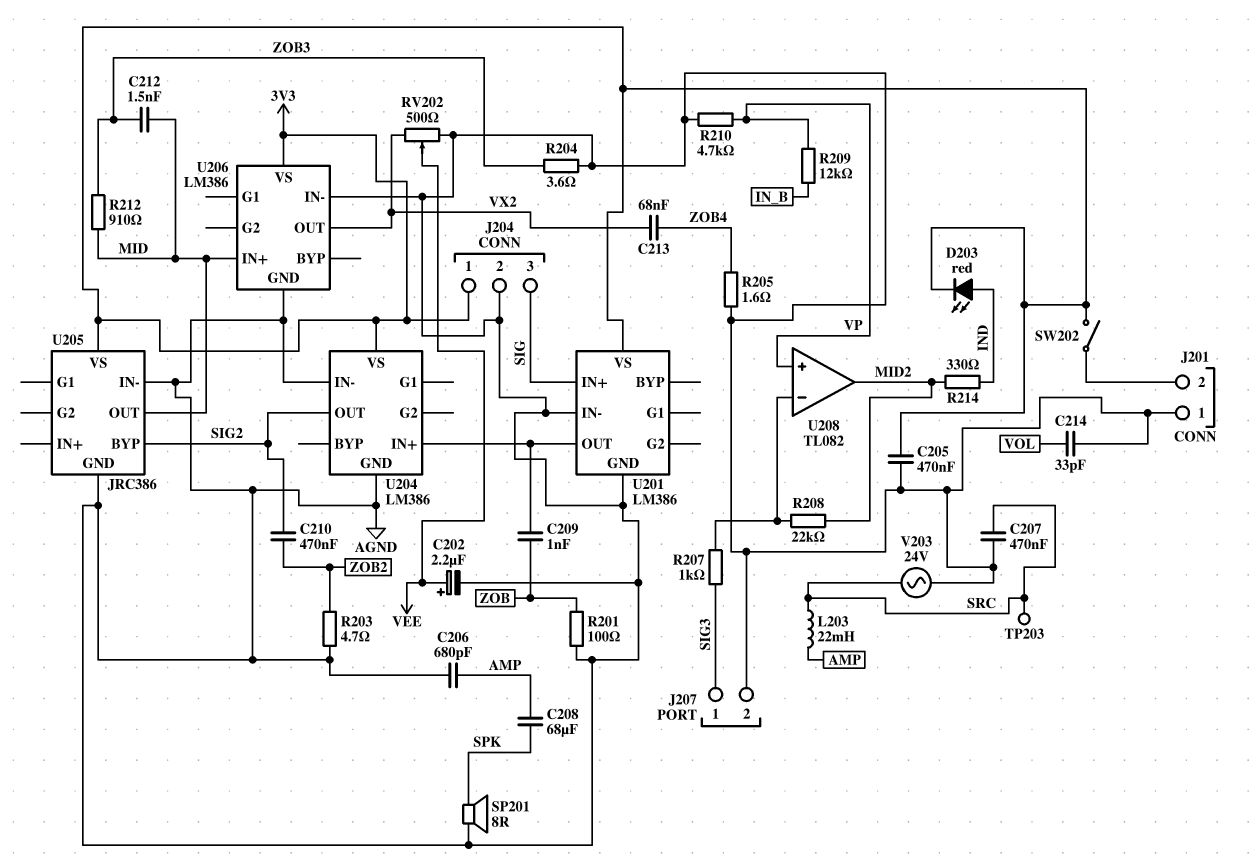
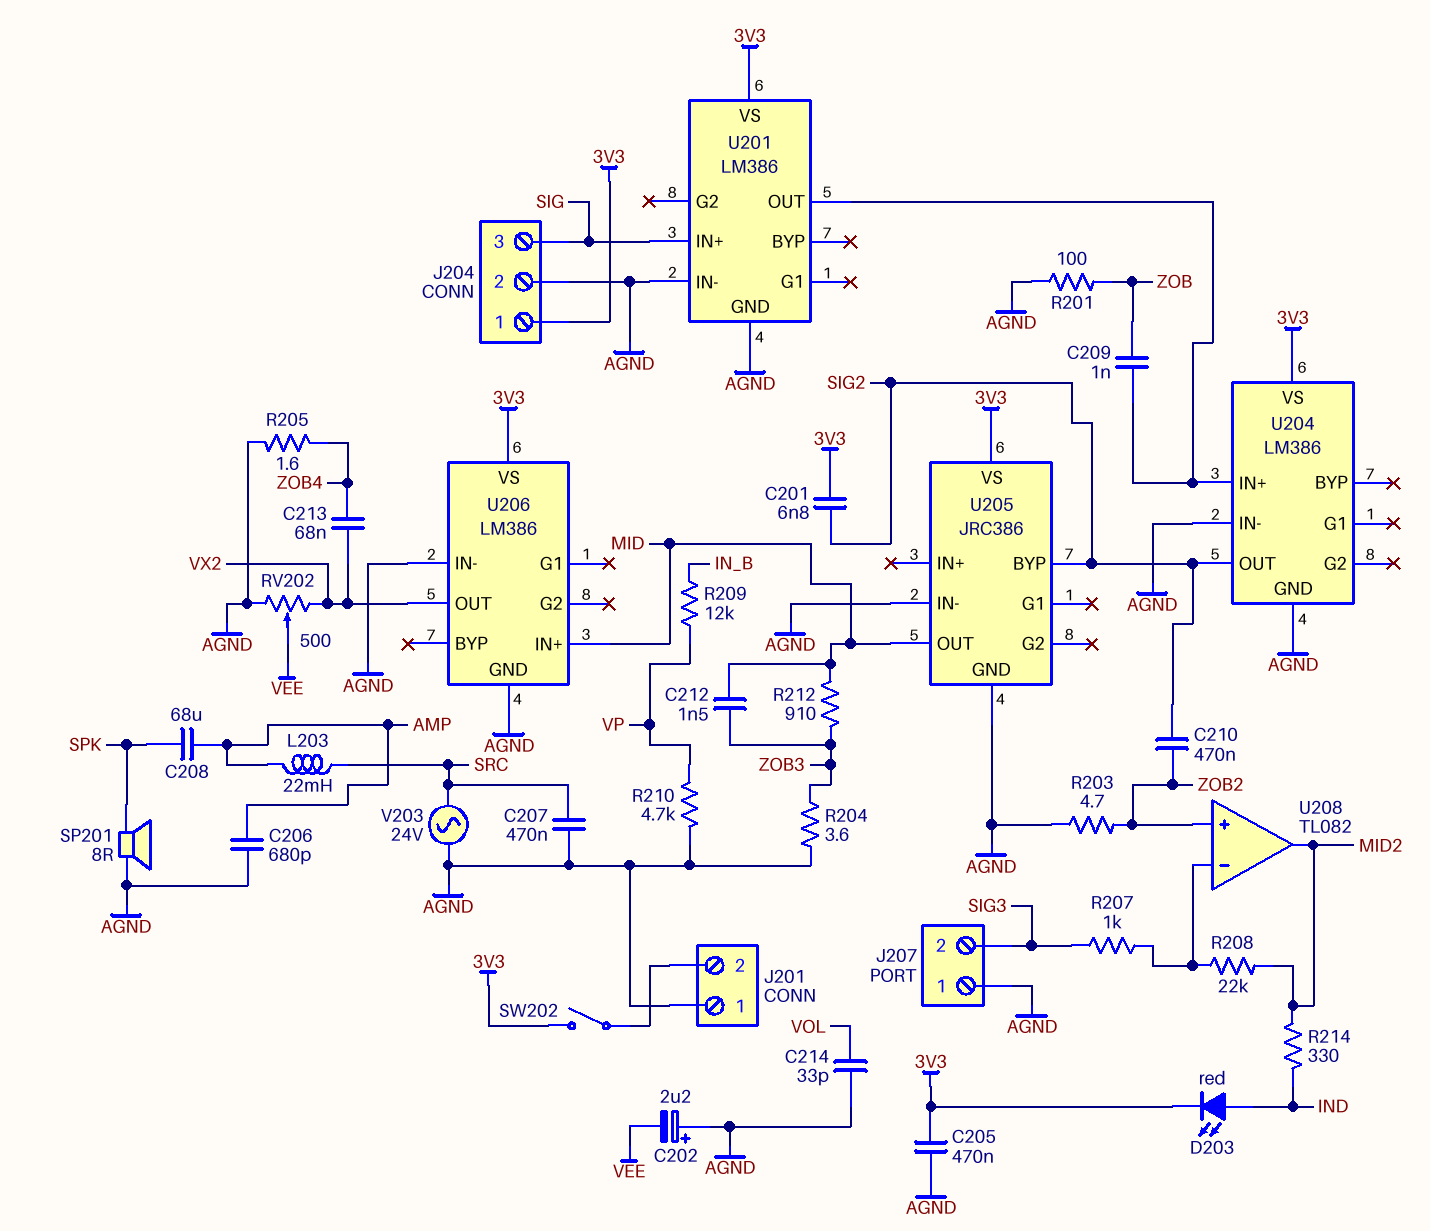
C201: none -> 6.8nF (3V3, SIG2)
C202: 2.2uF (plus VEE, minus AGND) -> 2.2uF (plus AGND, minus VEE)
J207 pin 1: SIG3 -> AGND
J207 pin 2: AGND -> SIG3
TP203: test point (SRC) -> none
U208 pin in+: VP -> ZOB2

